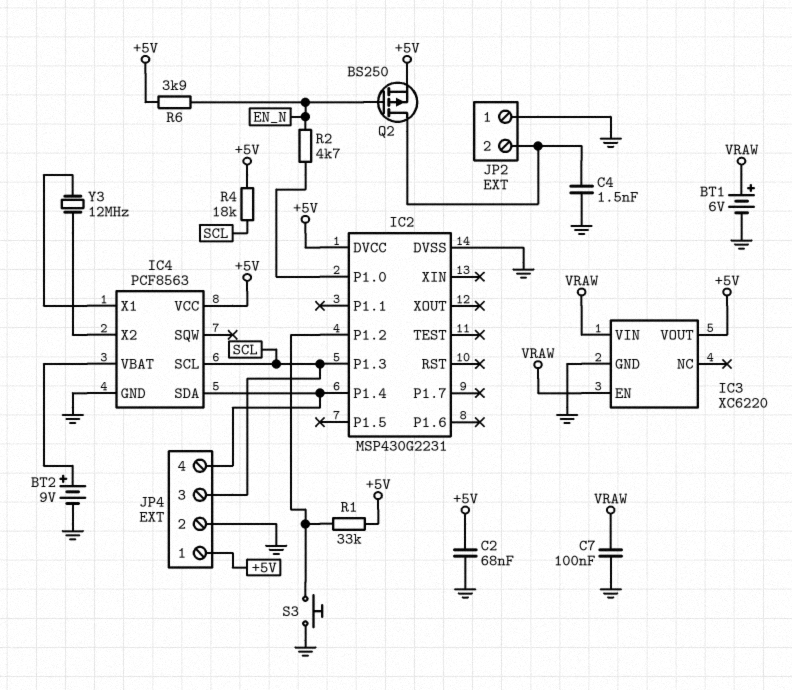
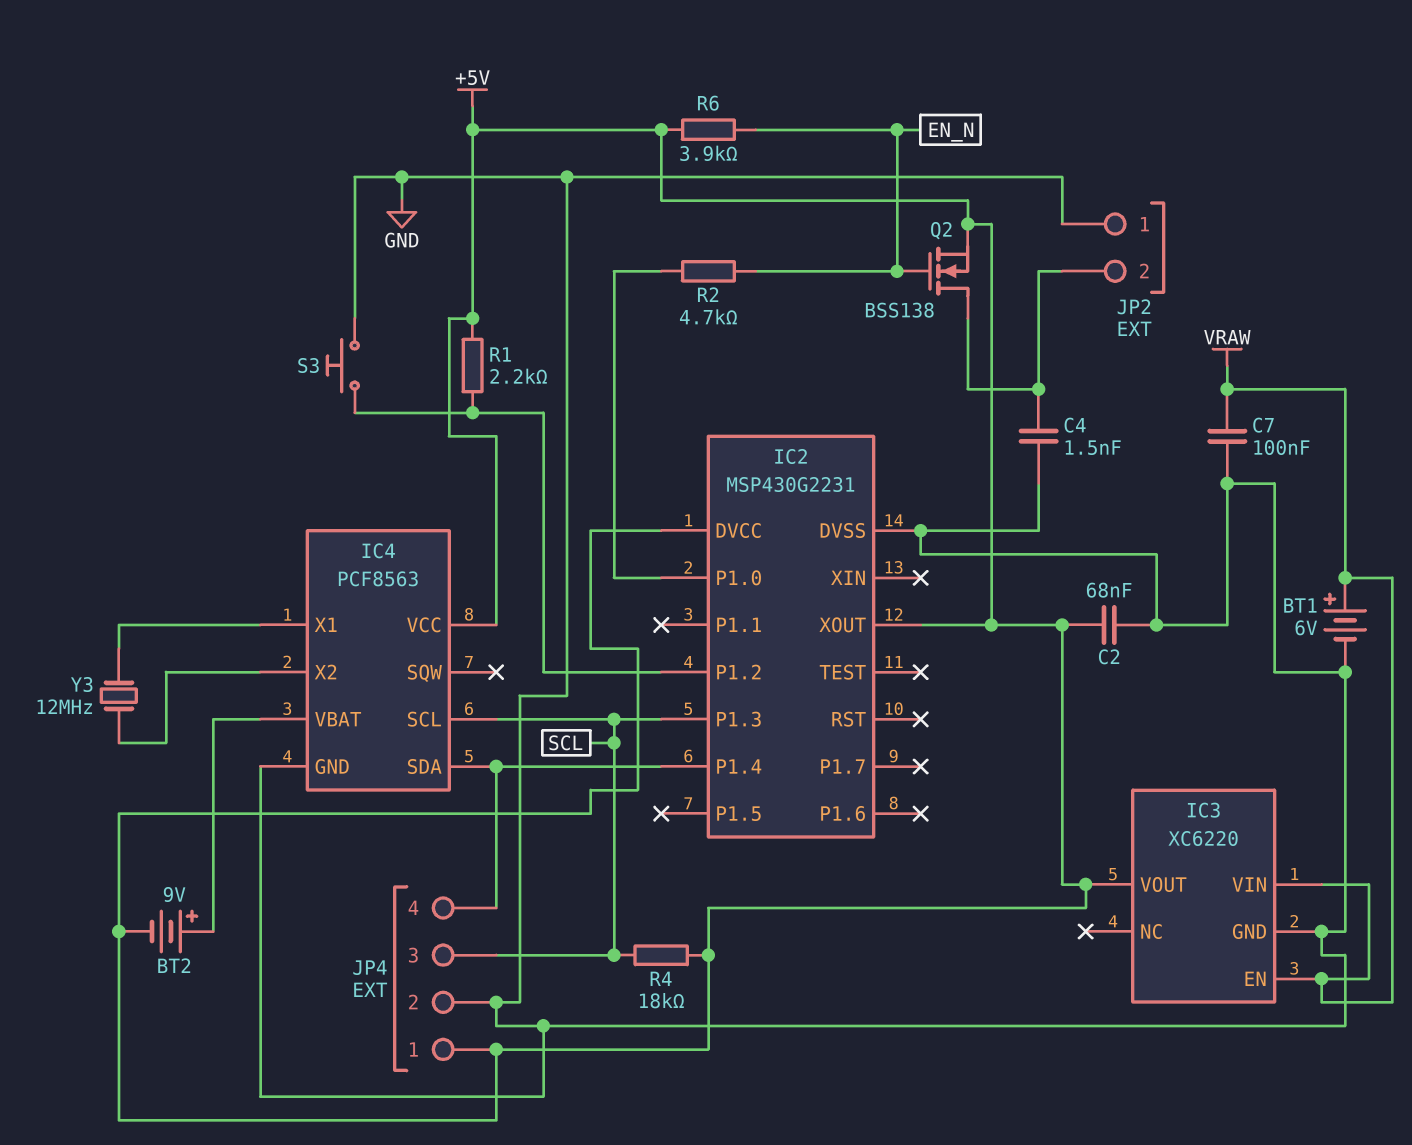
BT2: 9V (plus IC4/VBAT, minus GND) -> 9V (plus IC4/VBAT, minus +5V)
IC2 pin XOUT: none -> +5V
Q2: PMOS BS250 (G EN_N, D JP2/2, S +5V) -> NMOS BSS138 (G EN_N, D JP2/2, S +5V)
R1: 33k (+5V, IC2/P1.2) -> 2.2k (+5V, IC2/P1.2)

